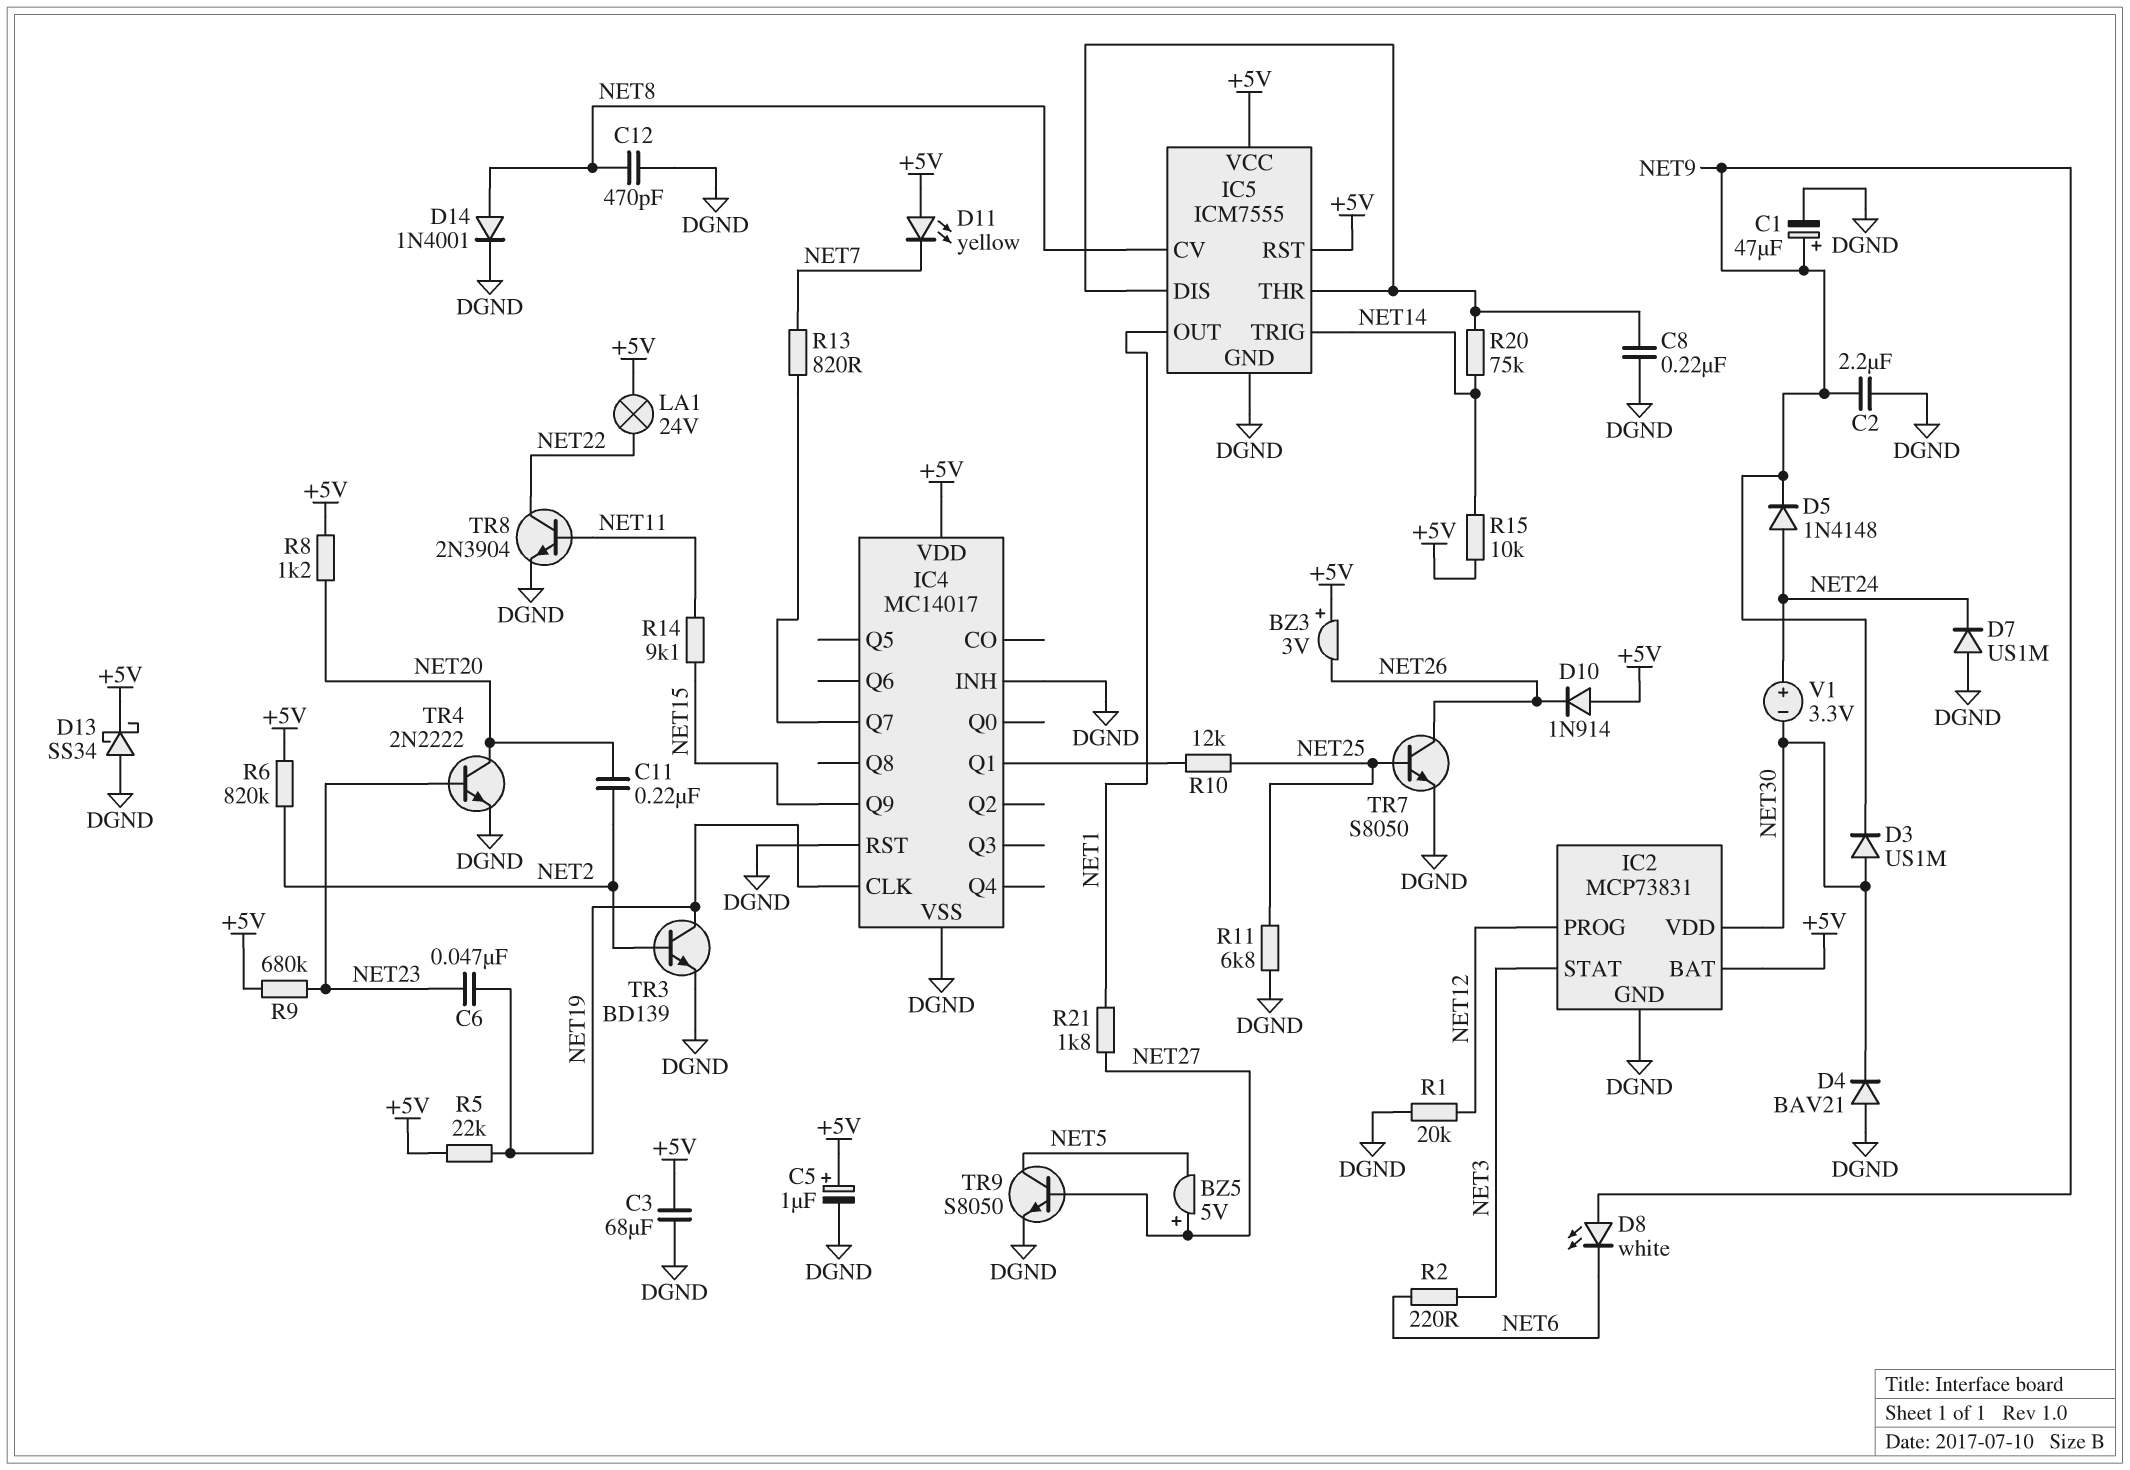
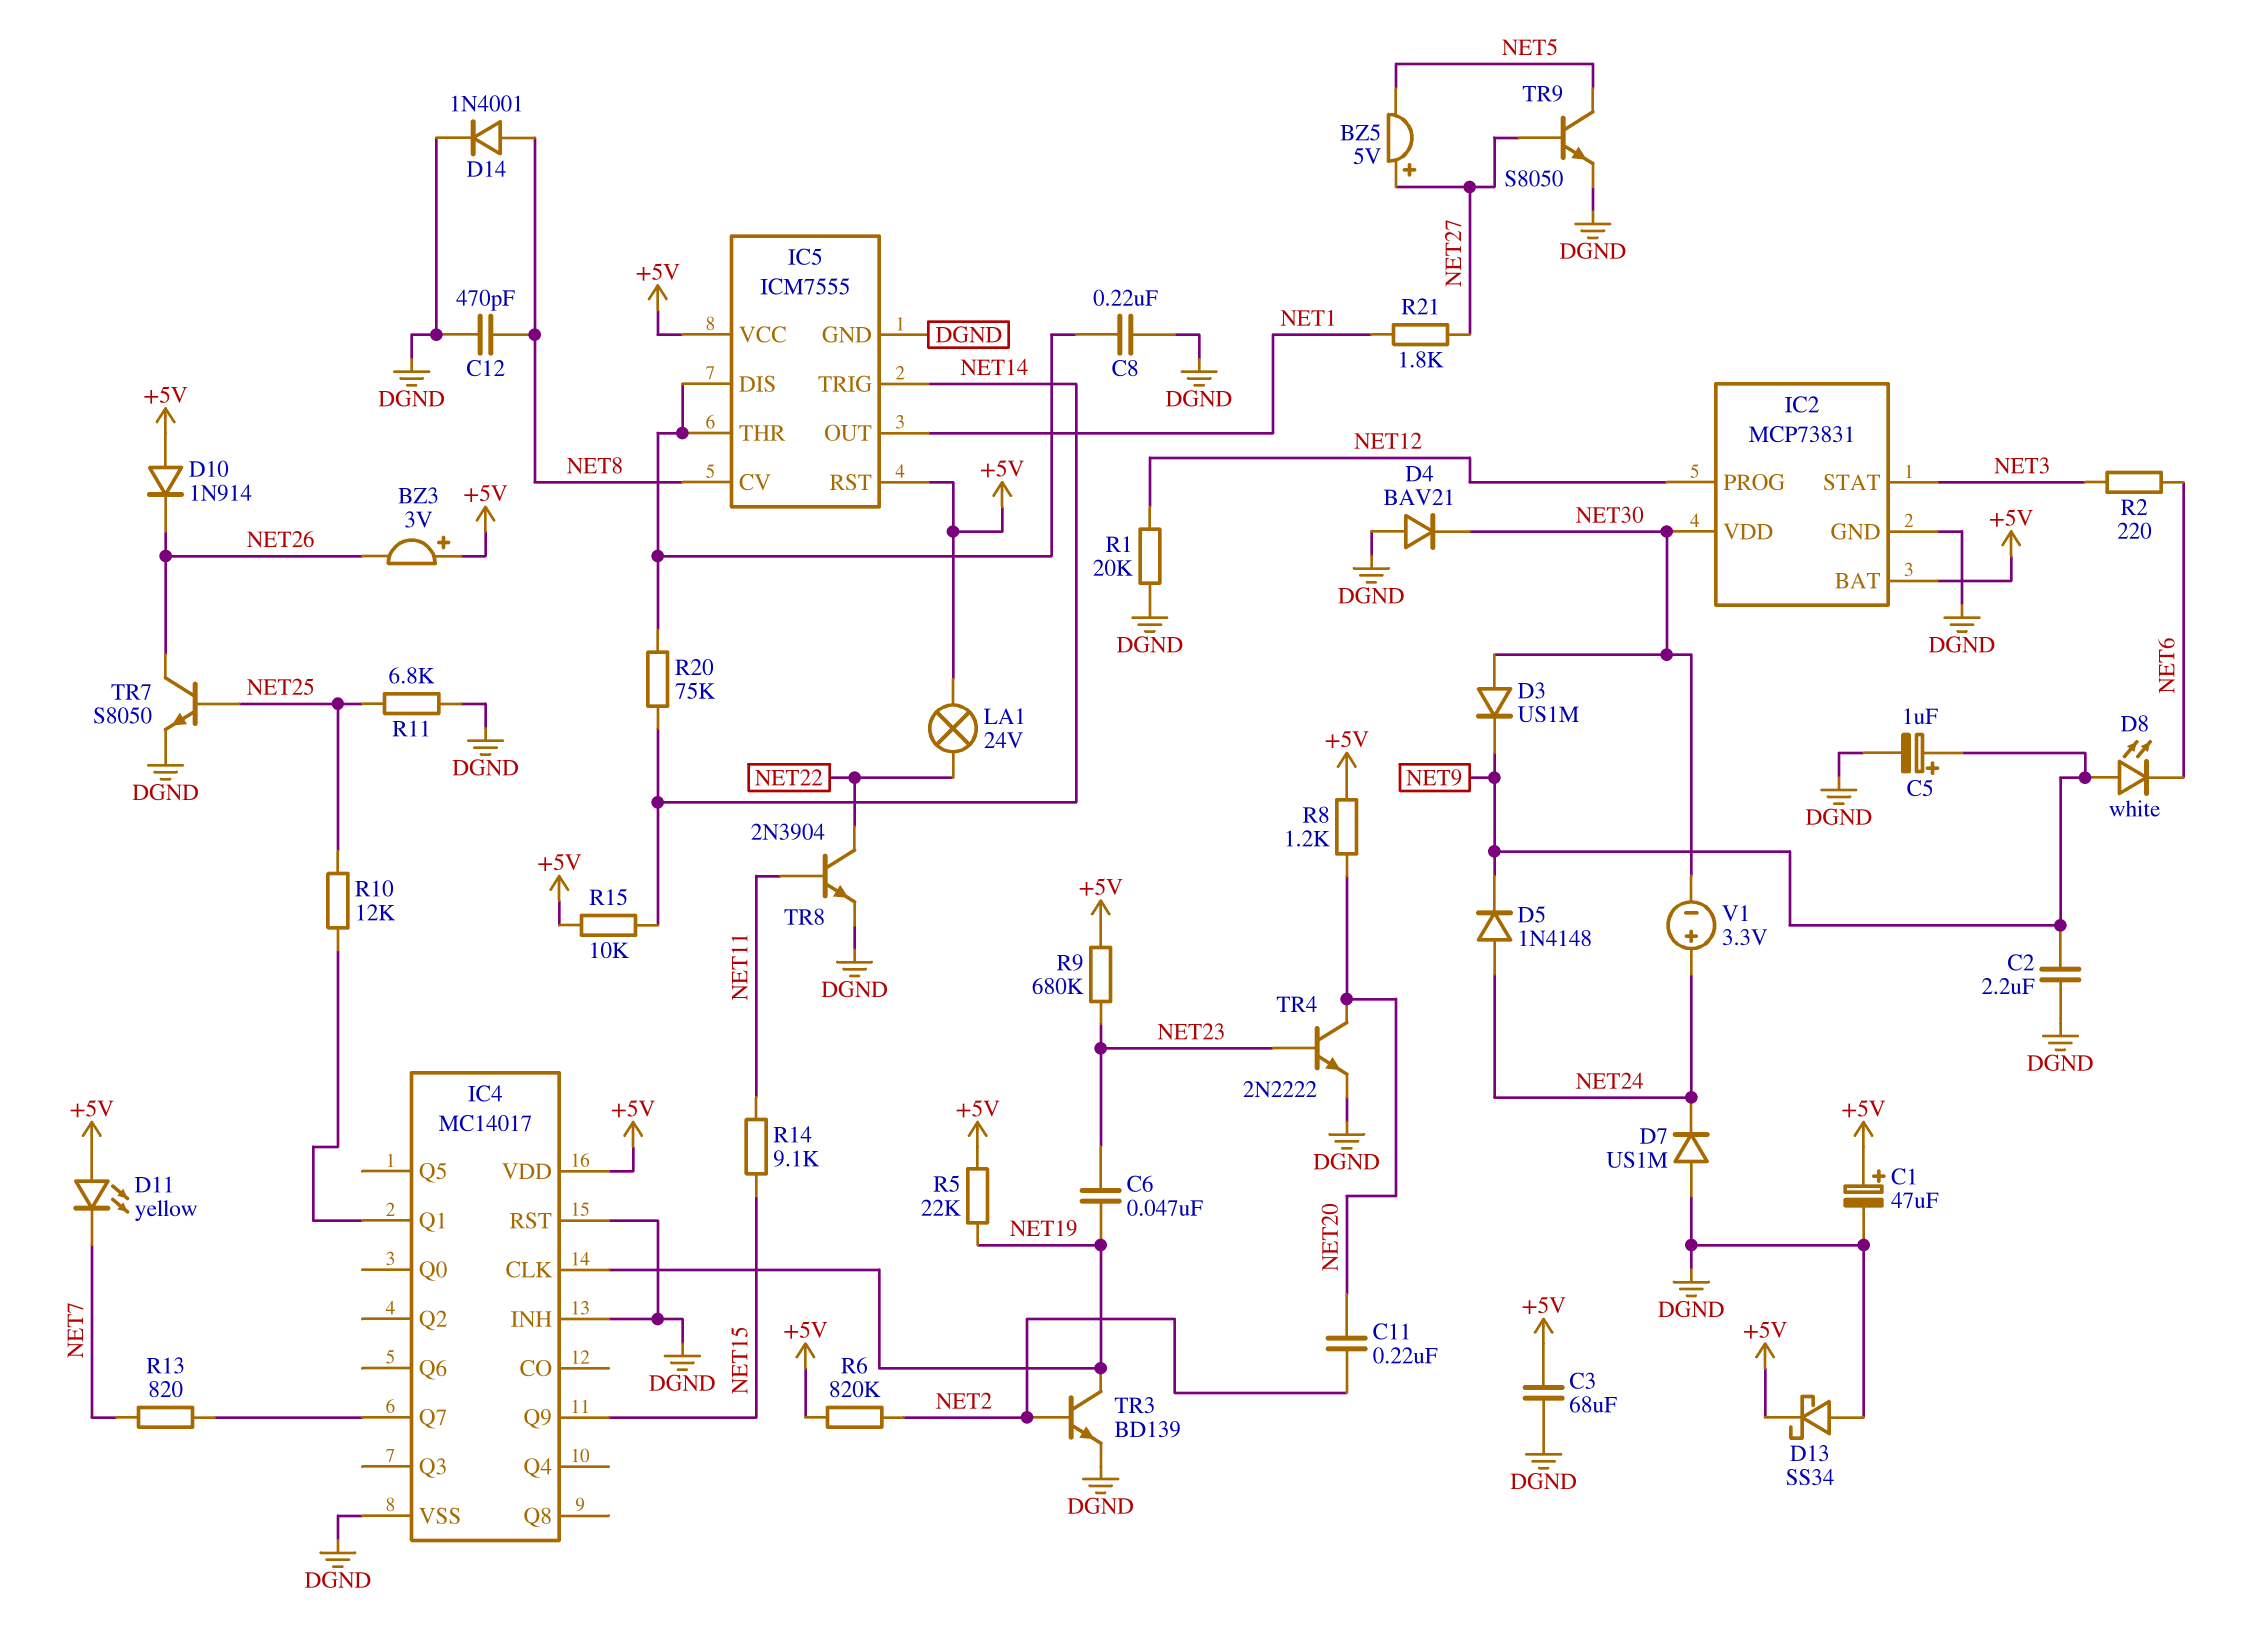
C1: 47uF (plus NET9, minus DGND) -> 47uF (plus +5V, minus DGND)
C5: 1uF (plus +5V, minus DGND) -> 1uF (plus NET9, minus DGND)

